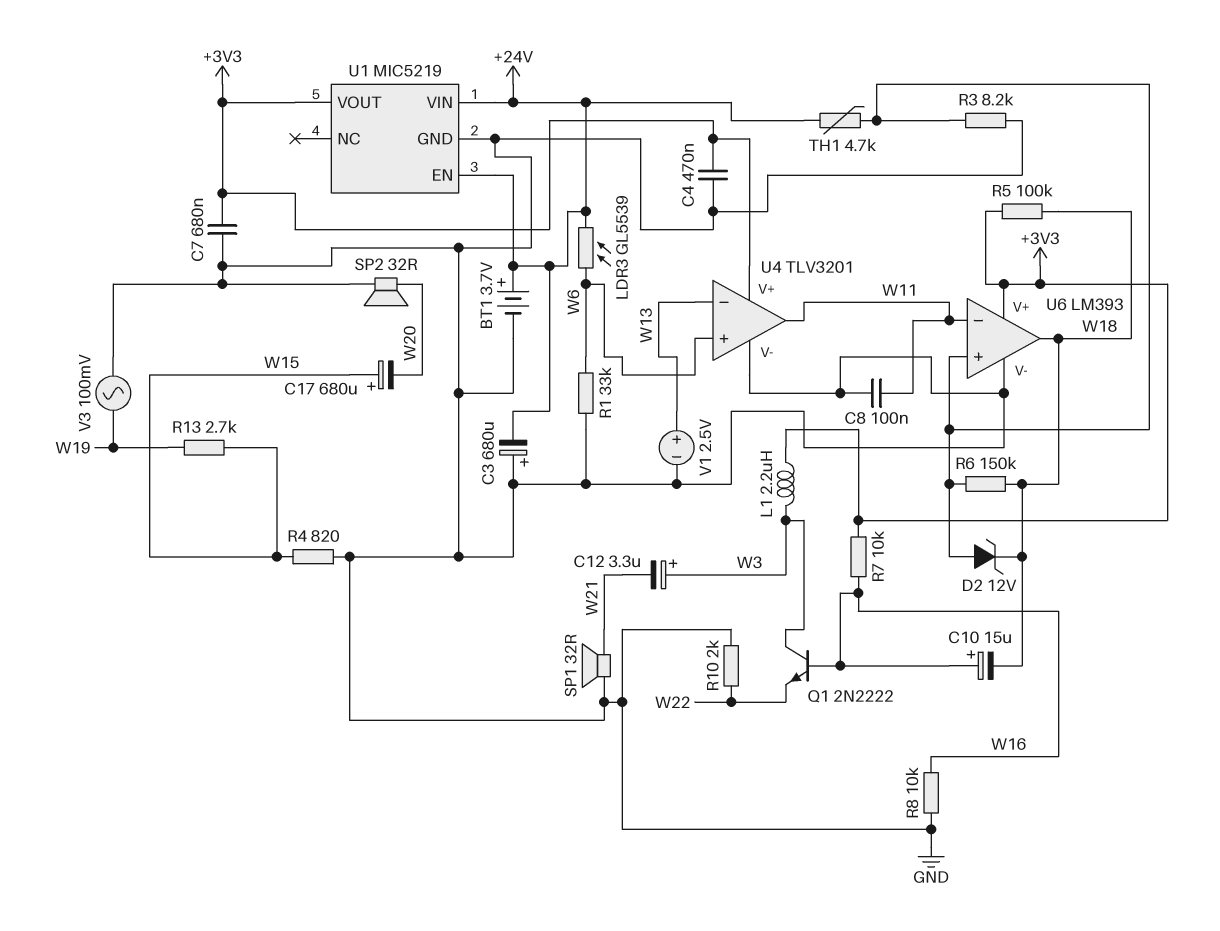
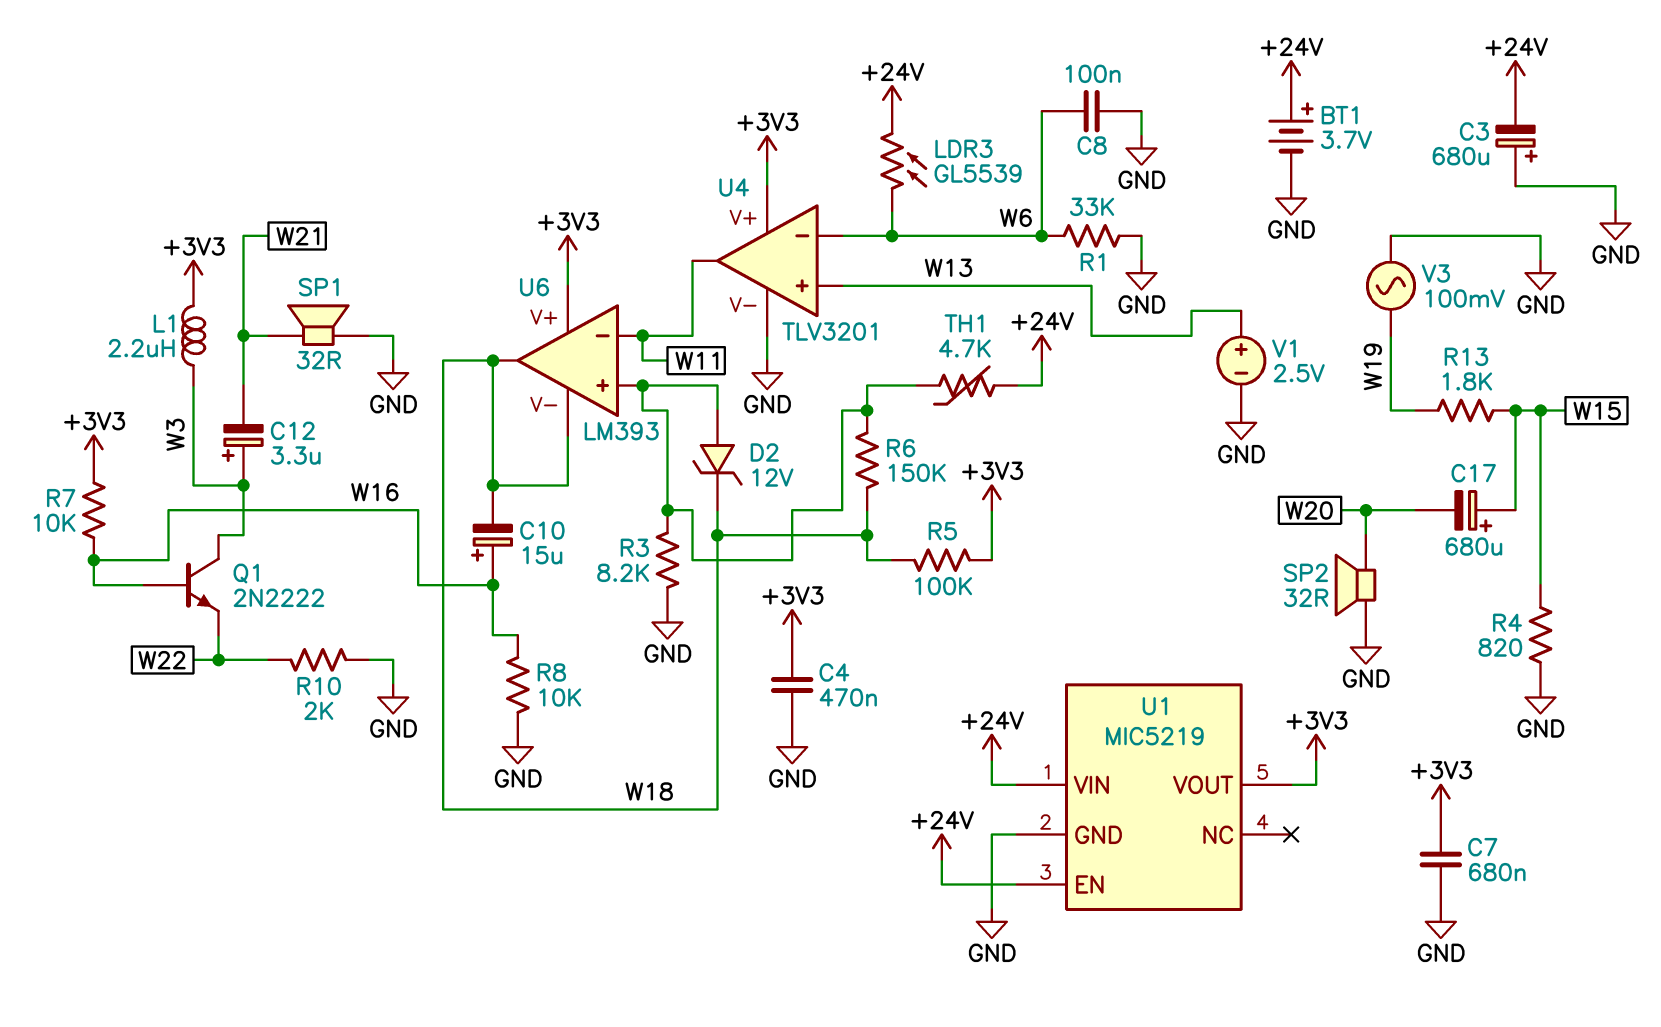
C8: 100nF (GND, W11) -> 100nF (GND, W6)
R13: 2.7k (W15, W19) -> 1.8k (W15, W19)
U4 pin in+: W6 -> W13
U4 pin in-: W13 -> W6
U6 pin V-: GND -> W18

